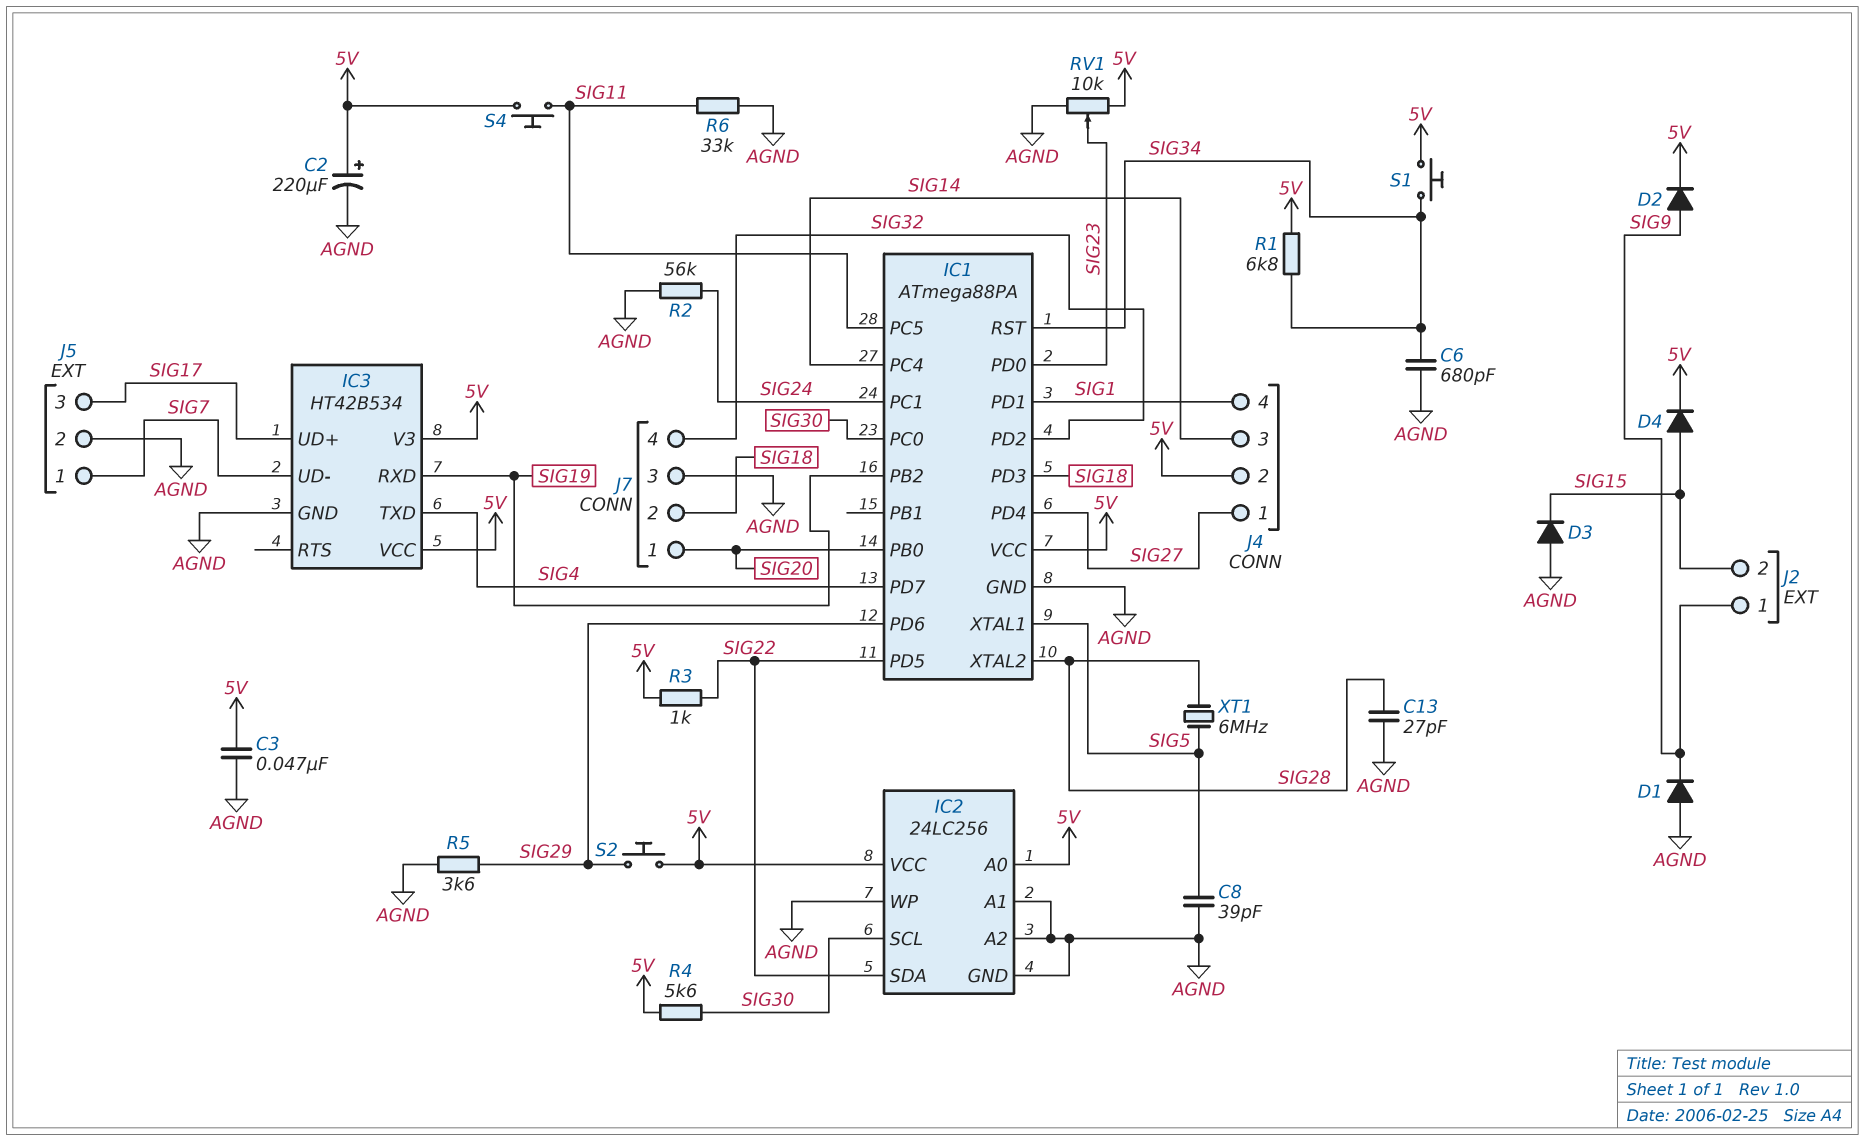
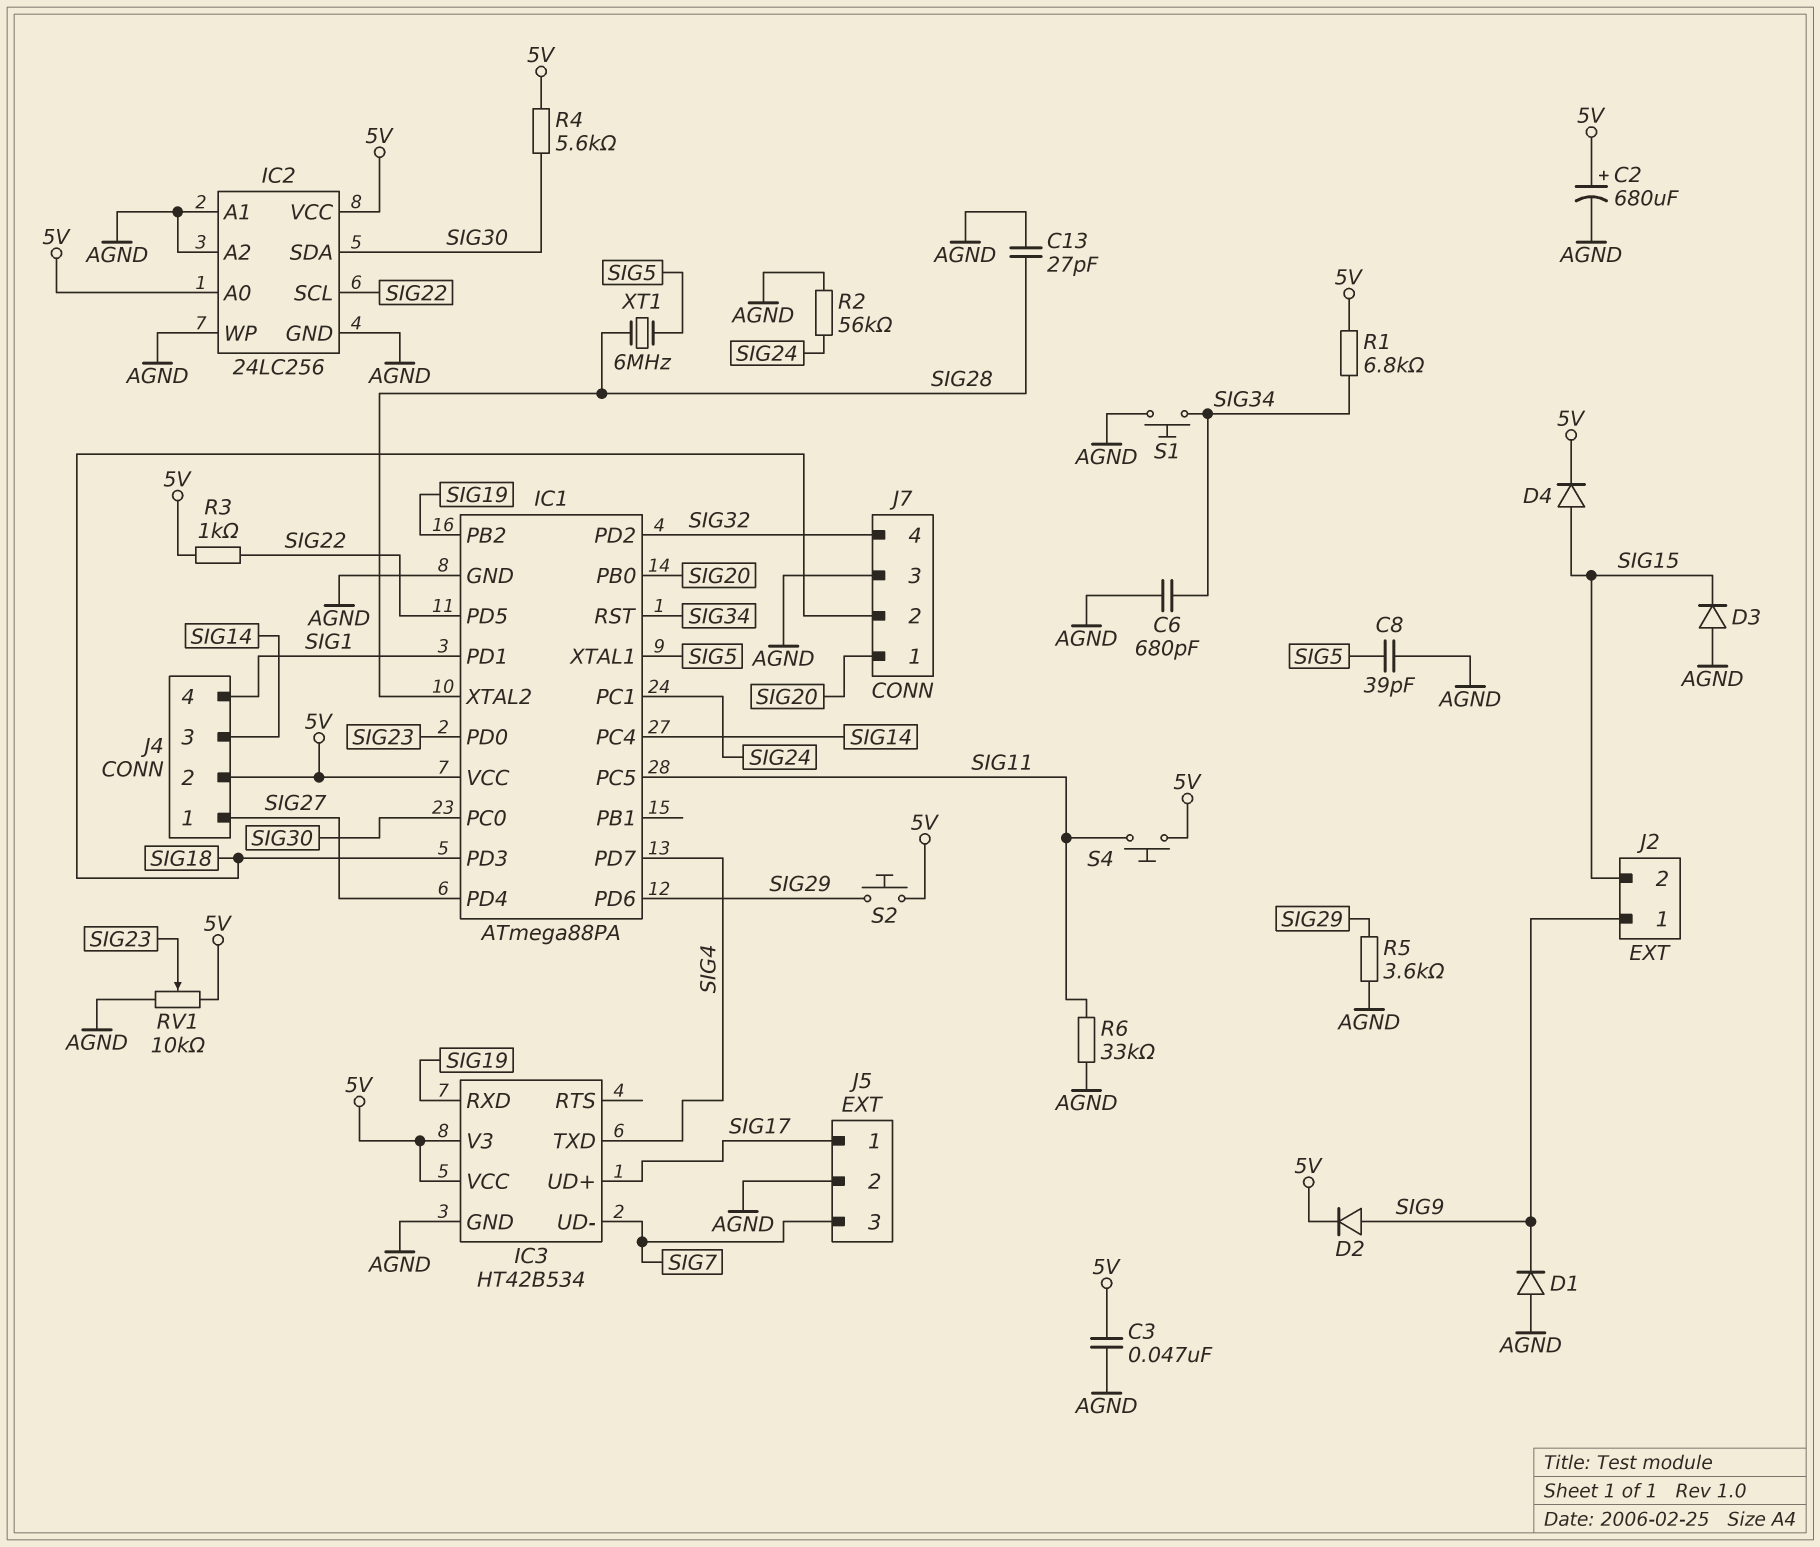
C2: 220uF (plus 5V, minus AGND) -> 680uF (plus 5V, minus AGND)
IC2 pin SCL: SIG30 -> SIG22
IC2 pin SDA: SIG22 -> SIG30
J5 pin 1: SIG7 -> SIG17
J5 pin 3: SIG17 -> SIG7
S1: button (5V, SIG34) -> button (AGND, SIG34)

